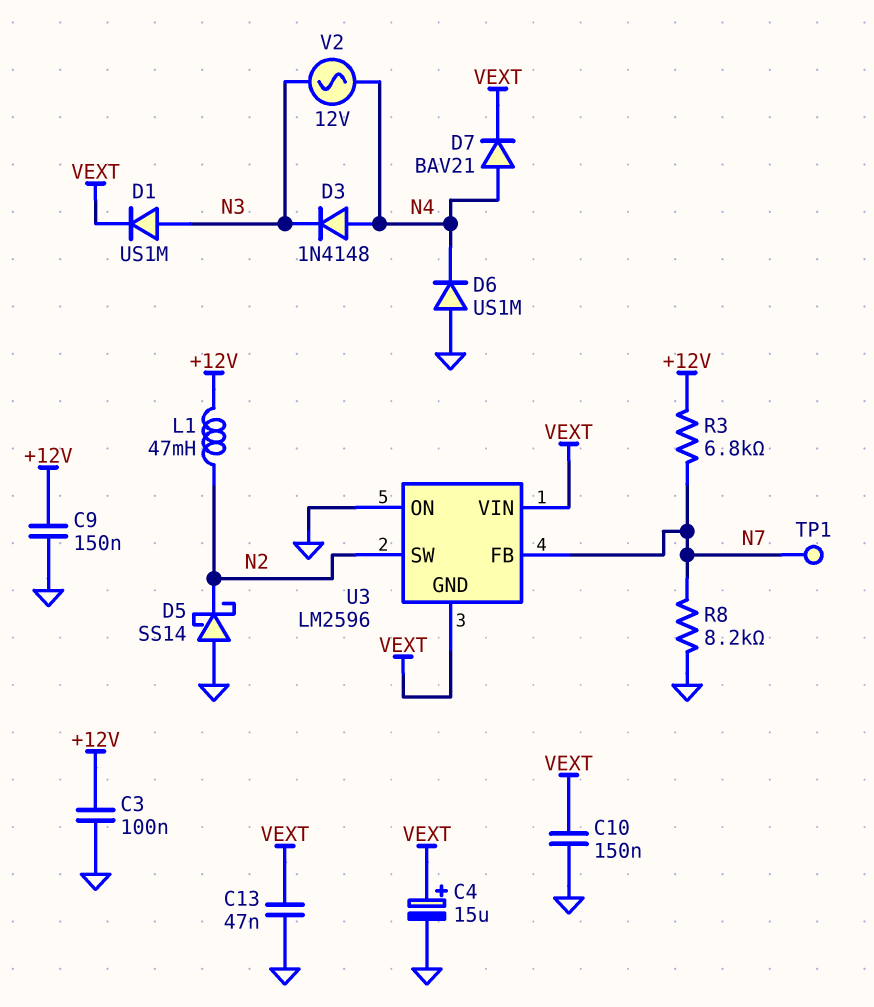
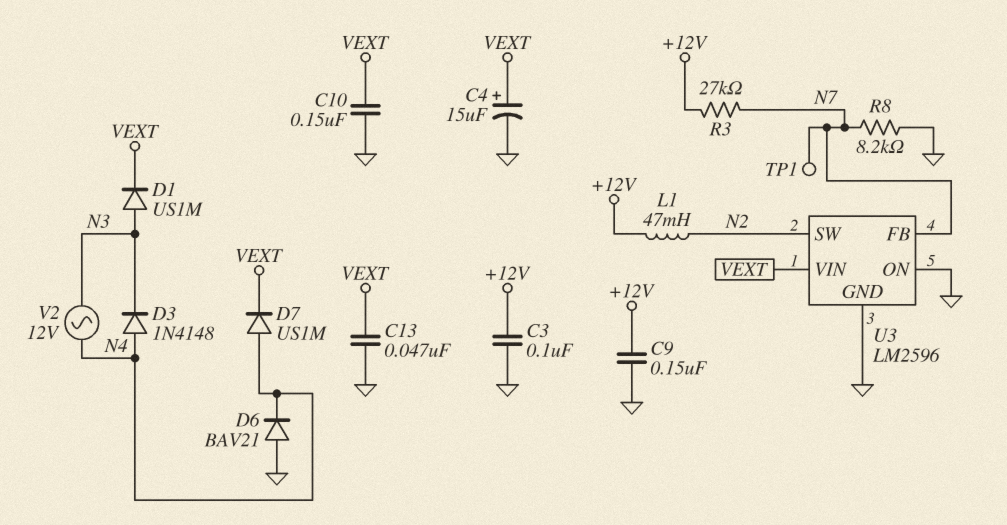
D5: schottky SS14 (A GND, K N2) -> none
D6: diode US1M (A GND, K N4) -> diode BAV21 (A GND, K N4)
D7: diode BAV21 (A N4, K VEXT) -> diode US1M (A N4, K VEXT)
R3: 6.8k (+12V, N7) -> 27k (+12V, N7)
U3 pin GND: VEXT -> GND

